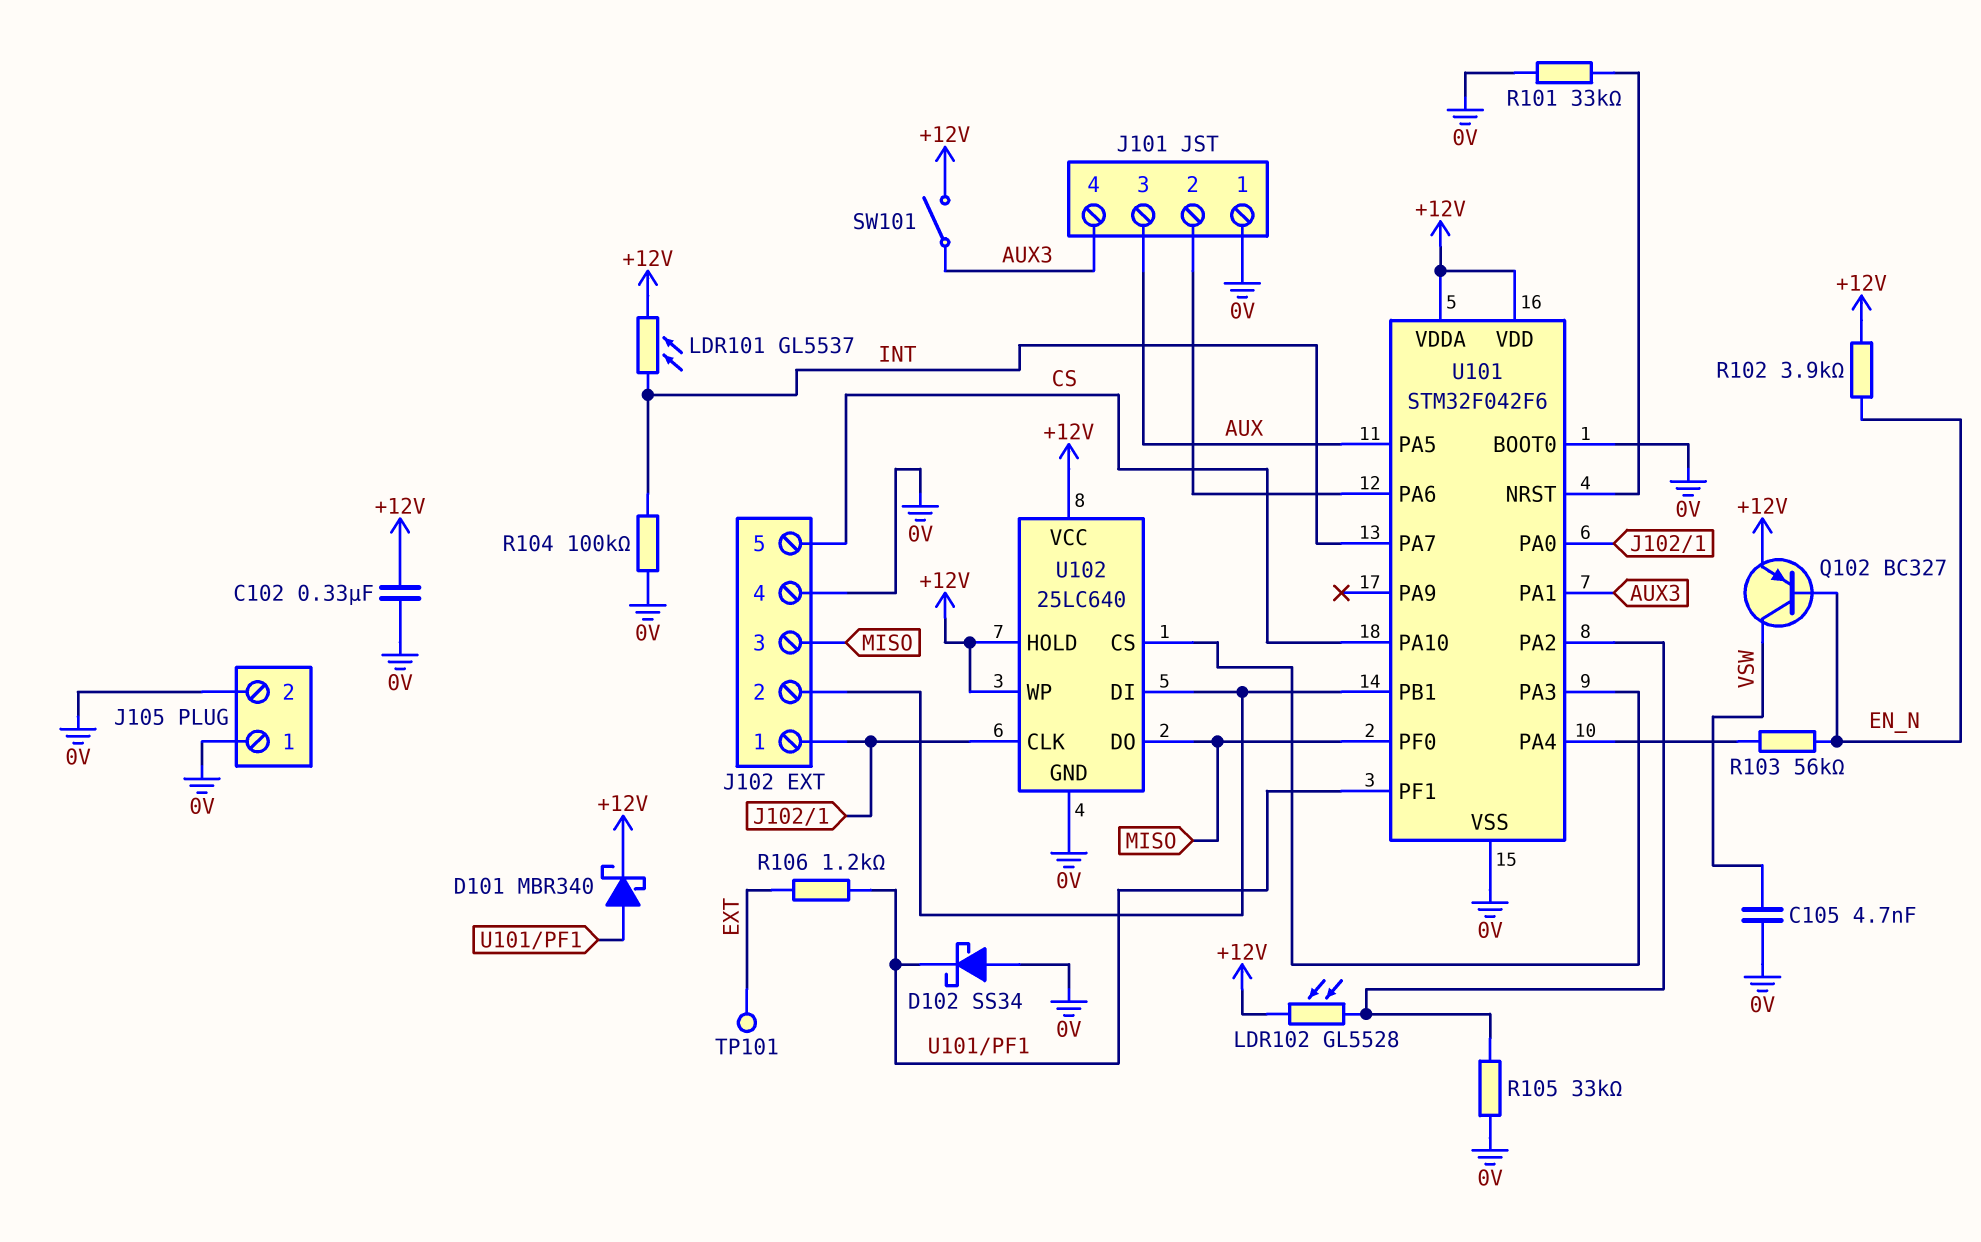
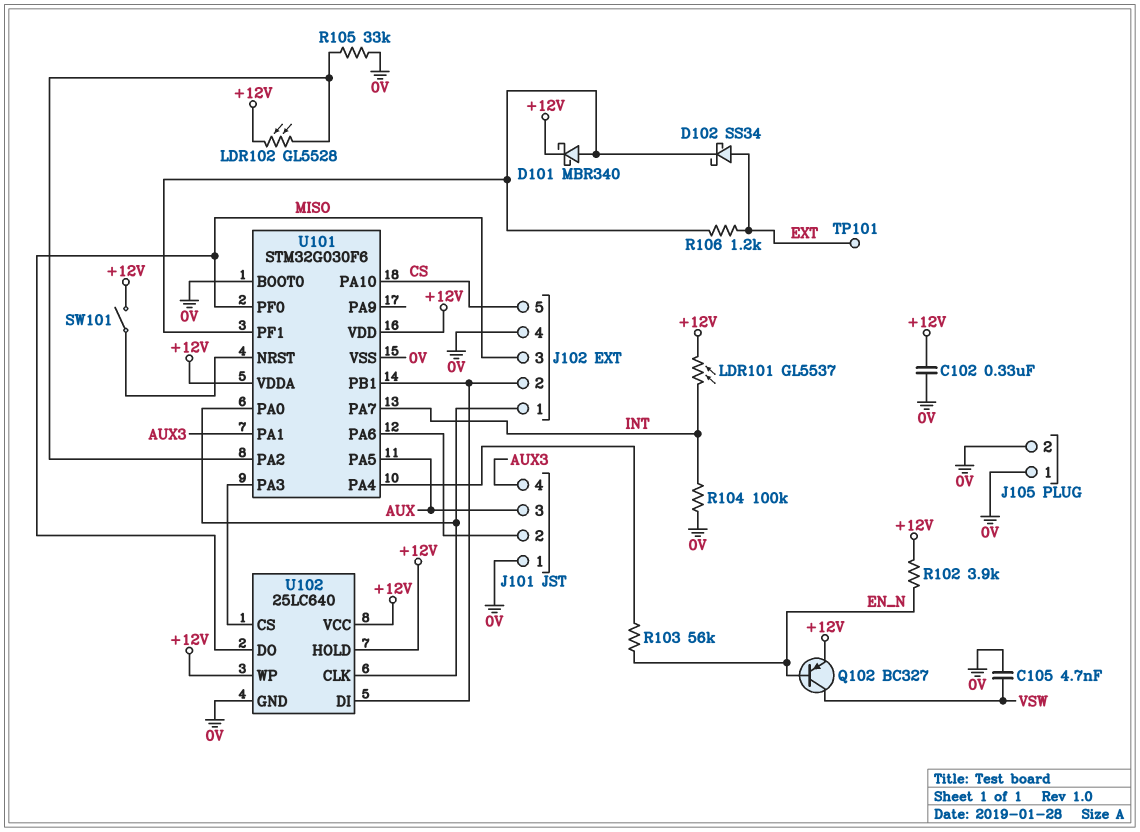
D102: schottky SS34 (A 0V, K U101/PF1) -> schottky SS34 (A EXT, K U101/PF1)
R101: 33k (0V, U101/NRST) -> none
SW101: switch (+12V, AUX3) -> switch (+12V, U101/NRST)
U101: STM32F042F6 -> STM32G030F6

